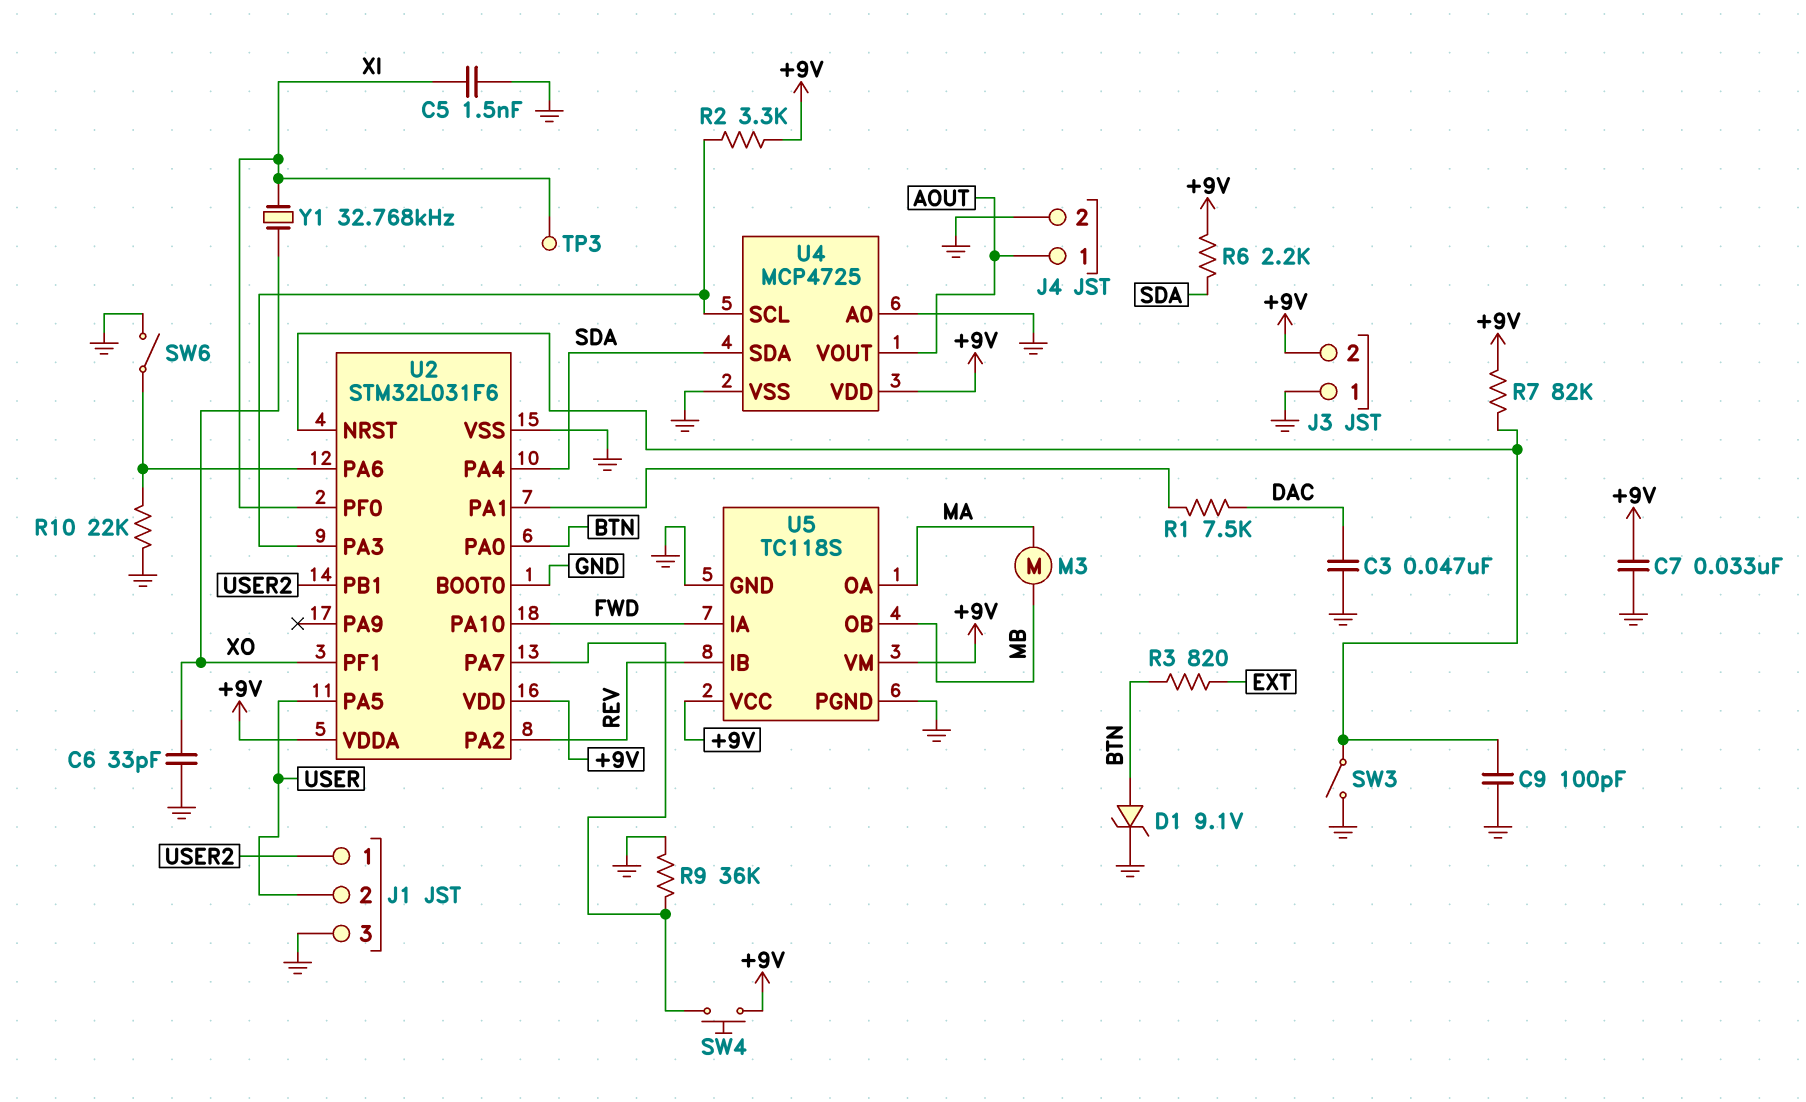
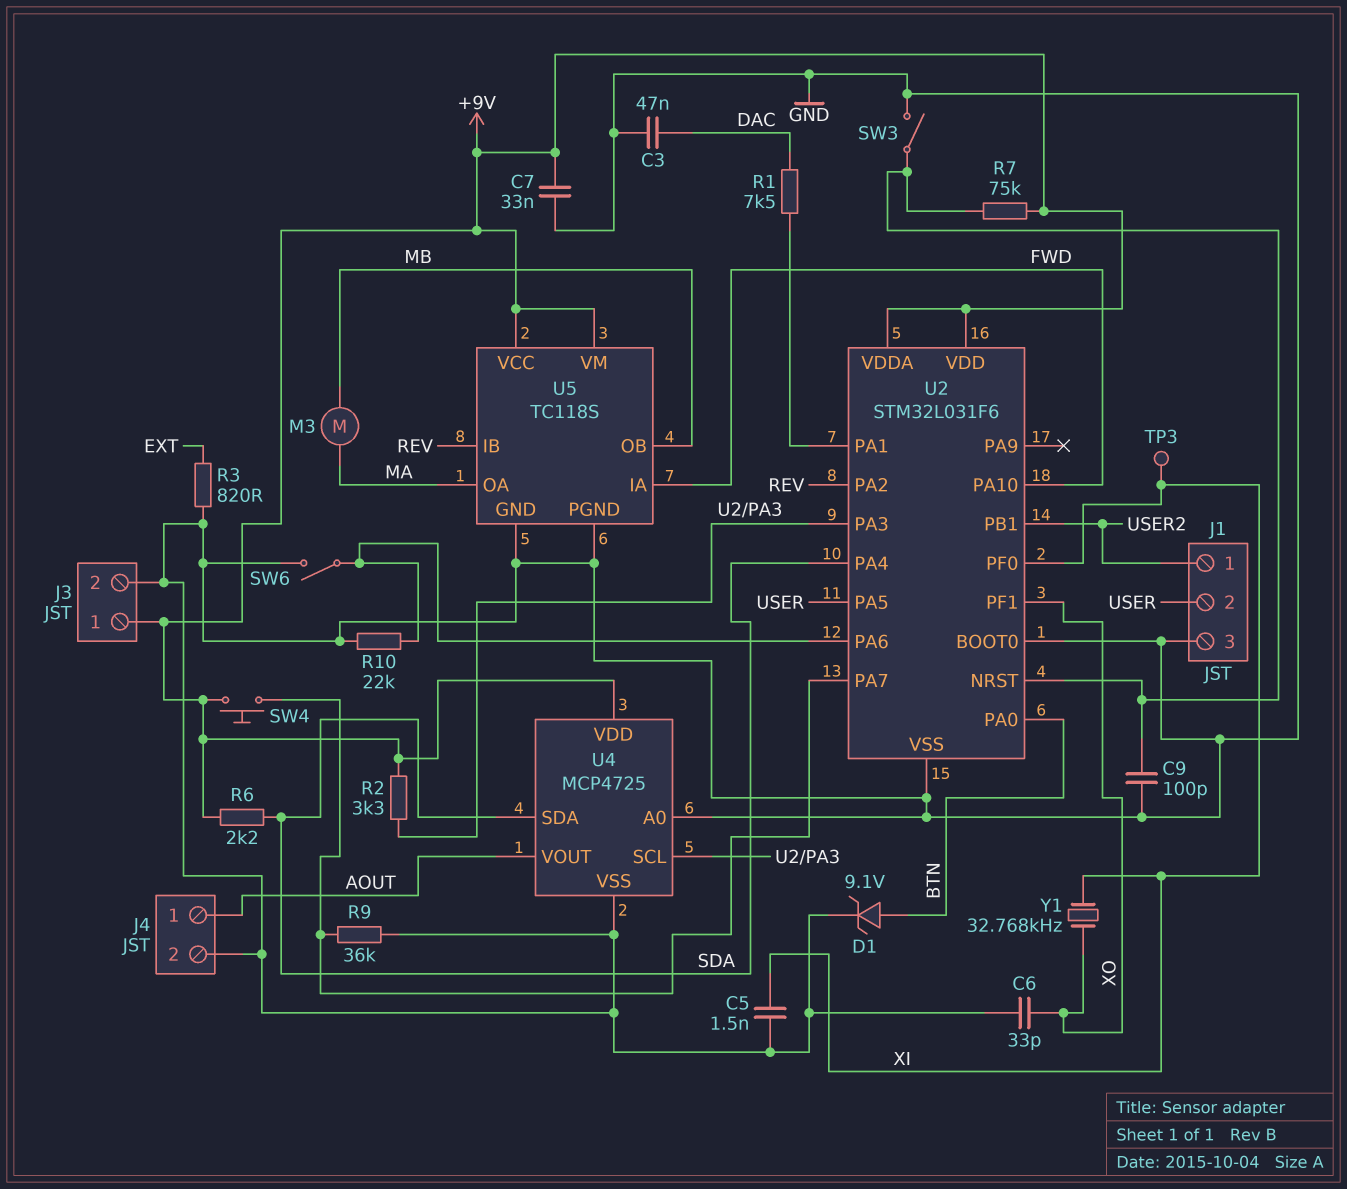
J3 pin 1: GND -> +9V
J3 pin 2: +9V -> GND
R3: 820 (BTN, EXT) -> 820 (EXT, GND)
R7: 82k (+9V, U2/NRST) -> 75k (+9V, U2/NRST)

